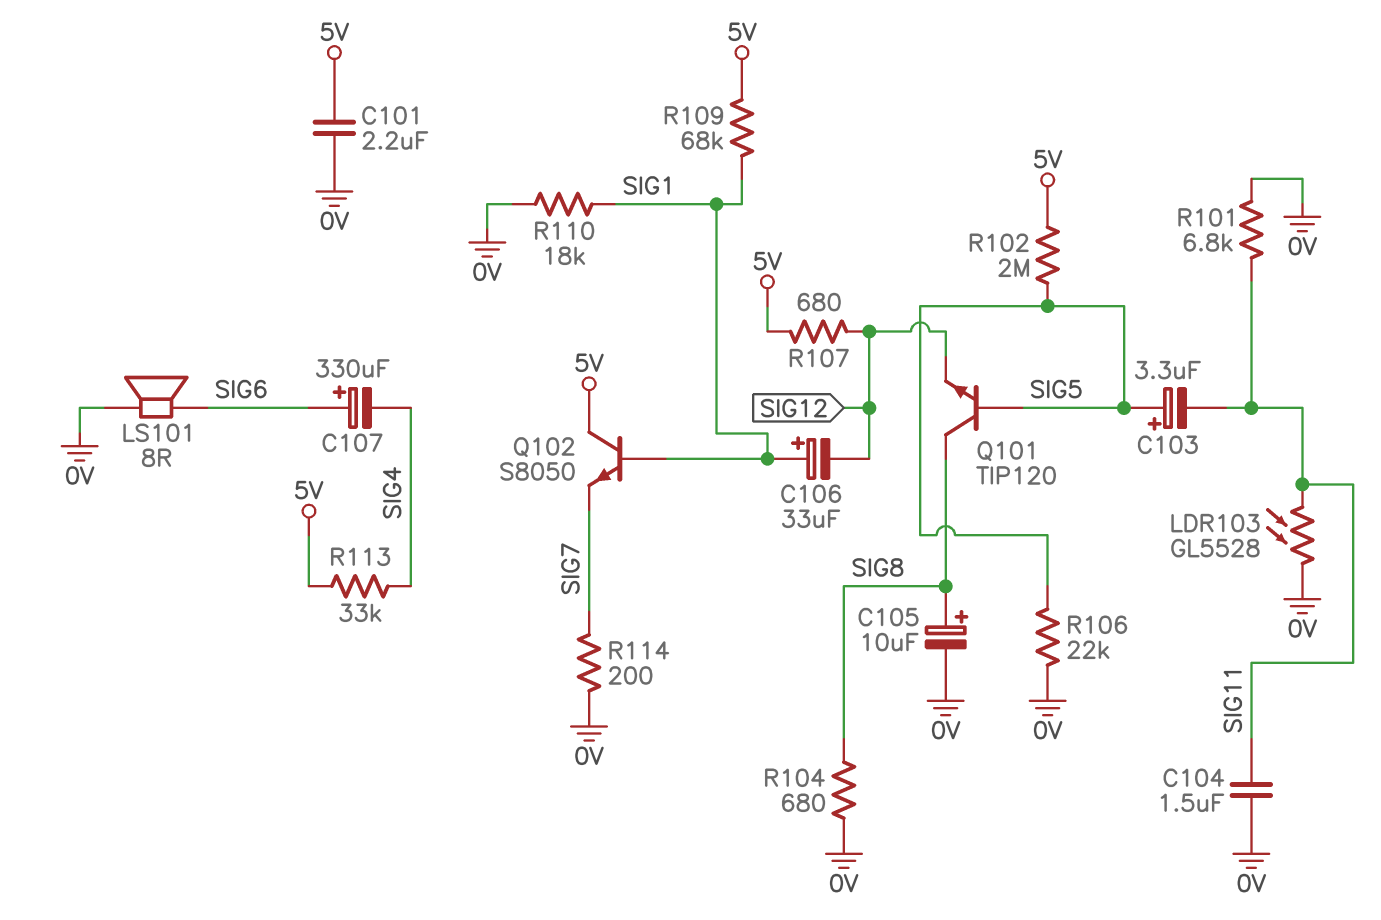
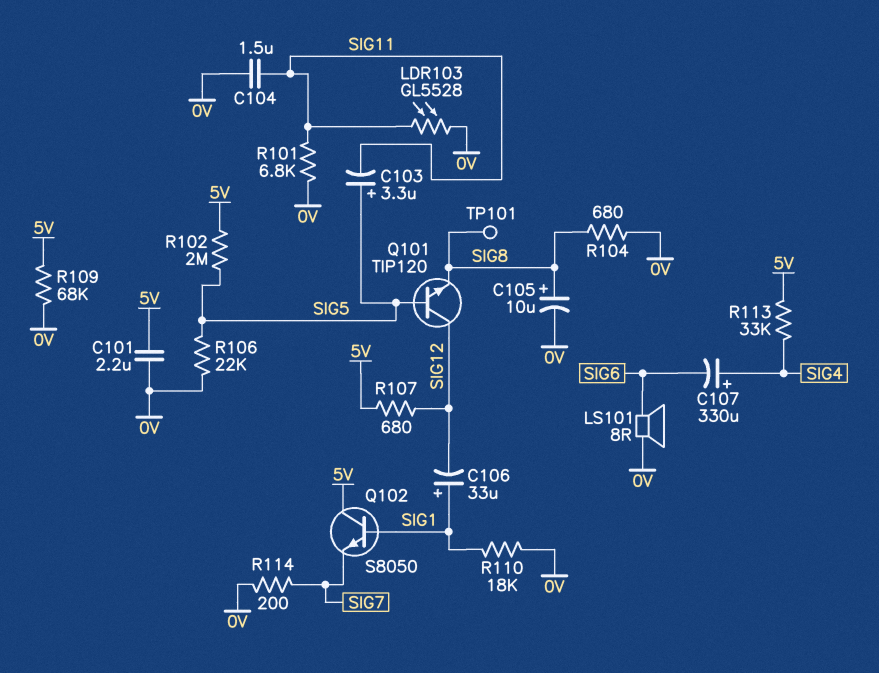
C107: 330uF (plus SIG6, minus SIG4) -> 330uF (plus SIG4, minus SIG6)
Q101: NPN TIP120 (B SIG5, C SIG8, E SIG12) -> NPN TIP120 (B SIG5, C SIG12, E SIG8)
R109: 68k (5V, SIG1) -> 68k (0V, 5V)
TP101: none -> test point (SIG8)

